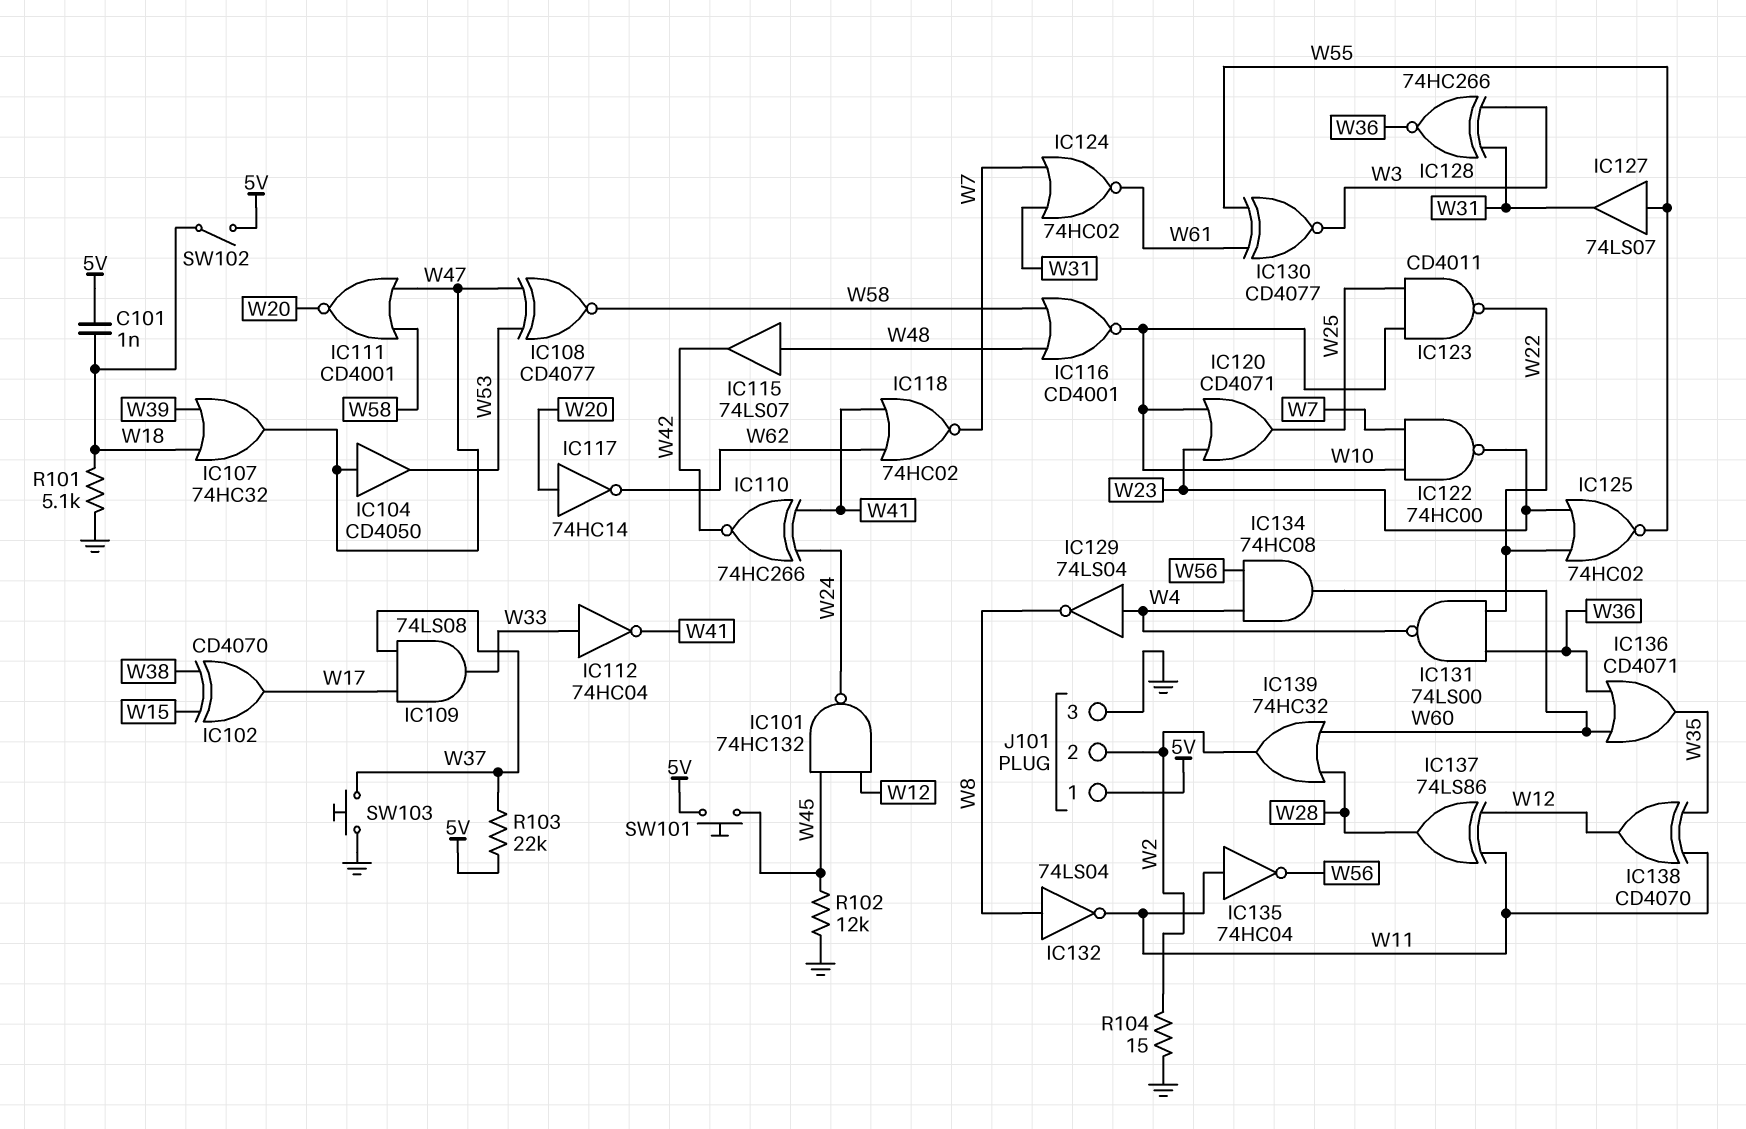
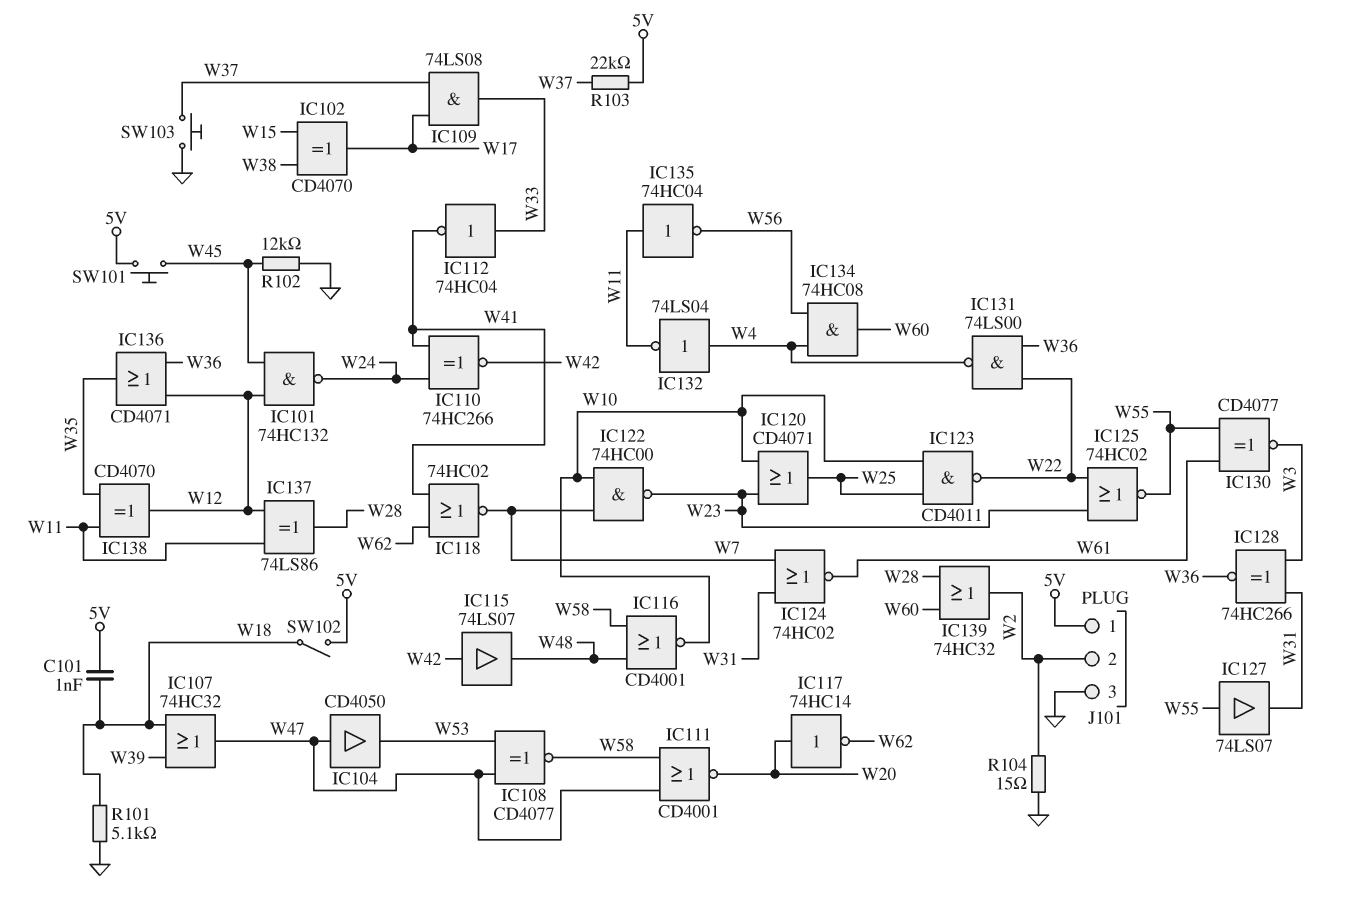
IC115: buffer 74LS07 (in W48, out W42) -> buffer 74LS07 (in W42, out W48)
IC129: NOT 74LS04 (in W4, out W8) -> none
IC132: NOT 74LS04 (in W8, out W11) -> NOT 74LS04 (in W4, out W11)
IC136: OR CD4071 (in W36, in W60, out W35) -> OR CD4071 (in W12, in W36, out W35)

